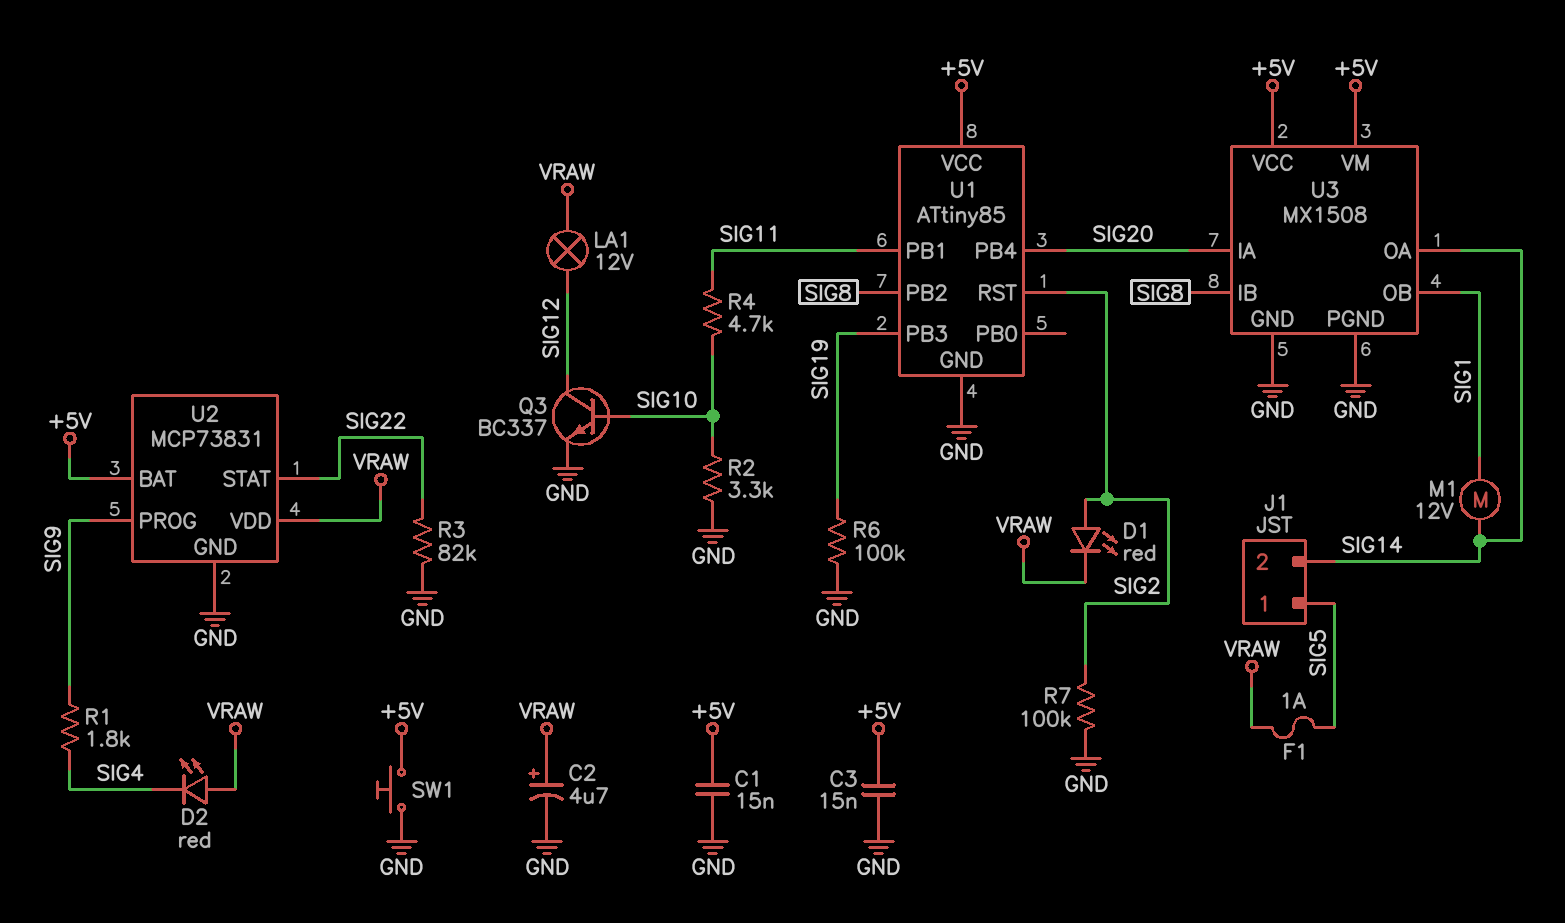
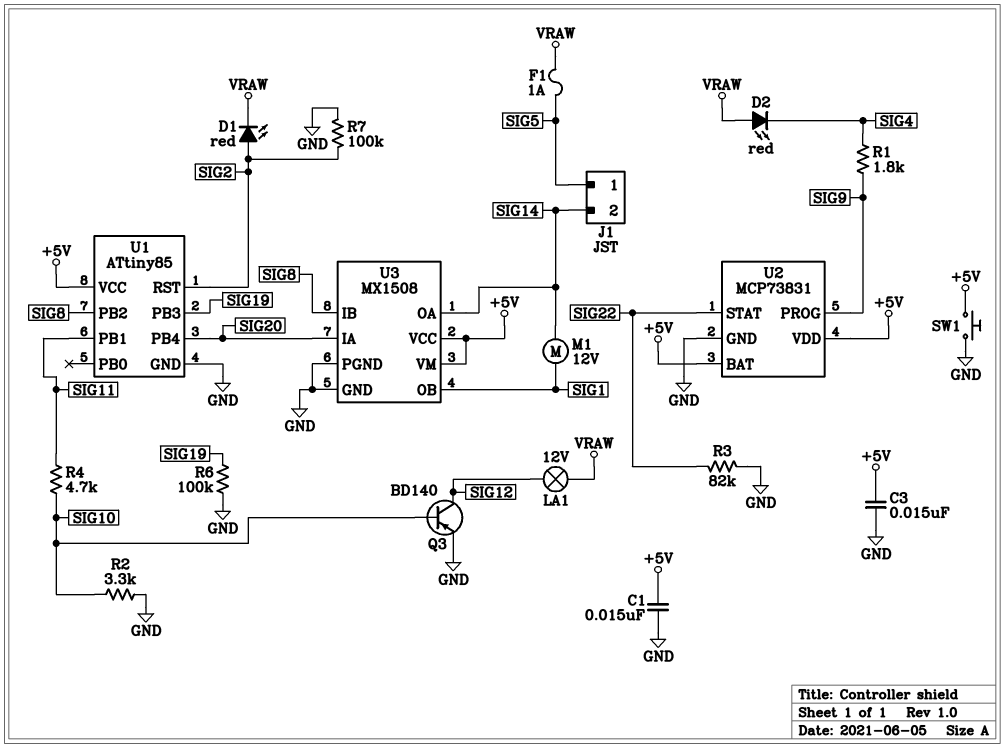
C2: 4.7uF (plus VRAW, minus GND) -> none
Q3: NPN BC337 (B SIG10, C SIG12, E GND) -> PNP BD140 (B SIG10, C SIG12, E GND)
U2 pin VDD: VRAW -> +5V

